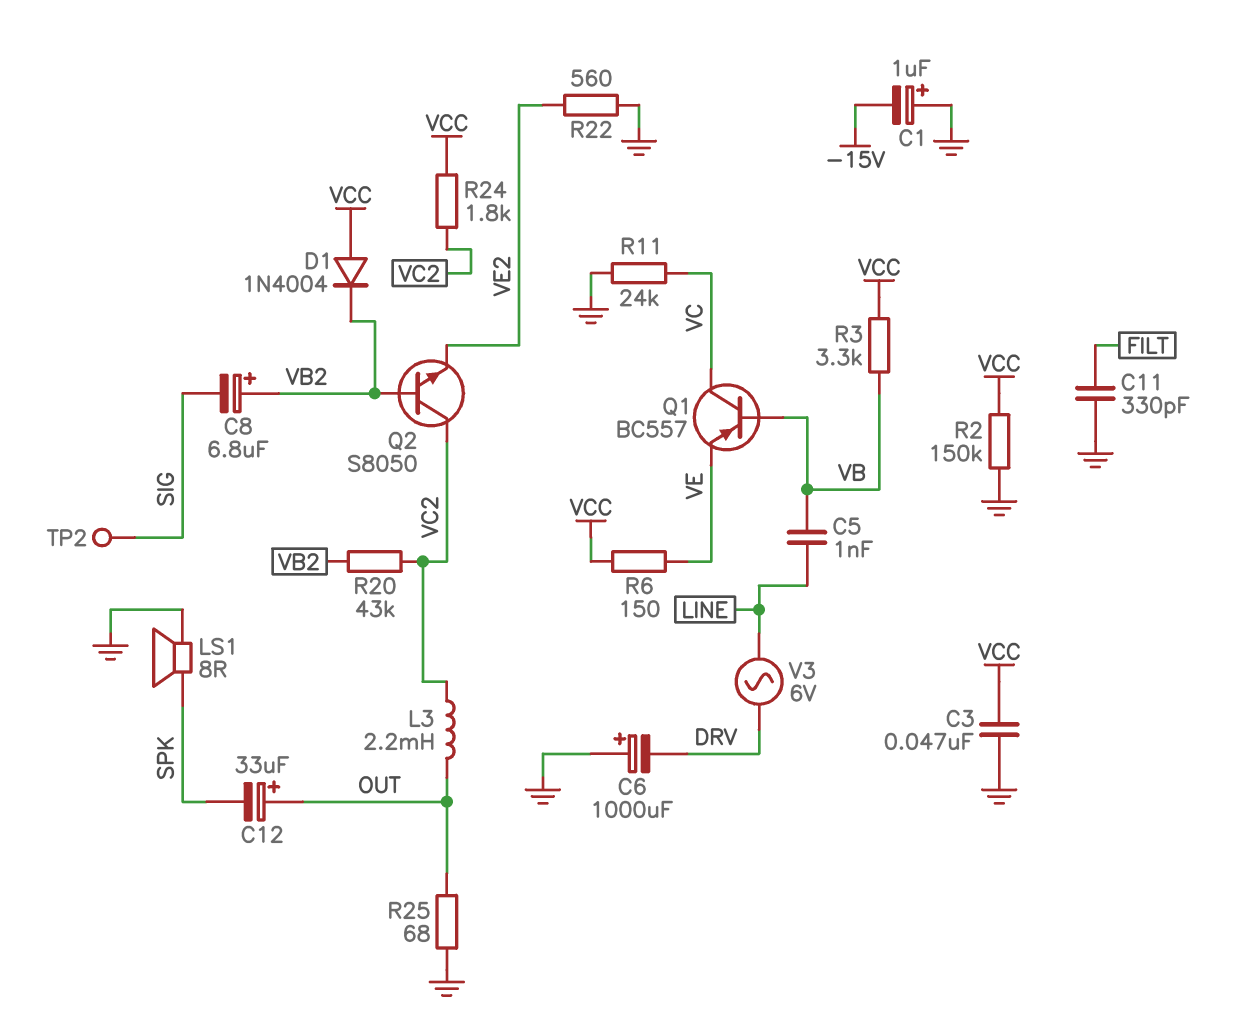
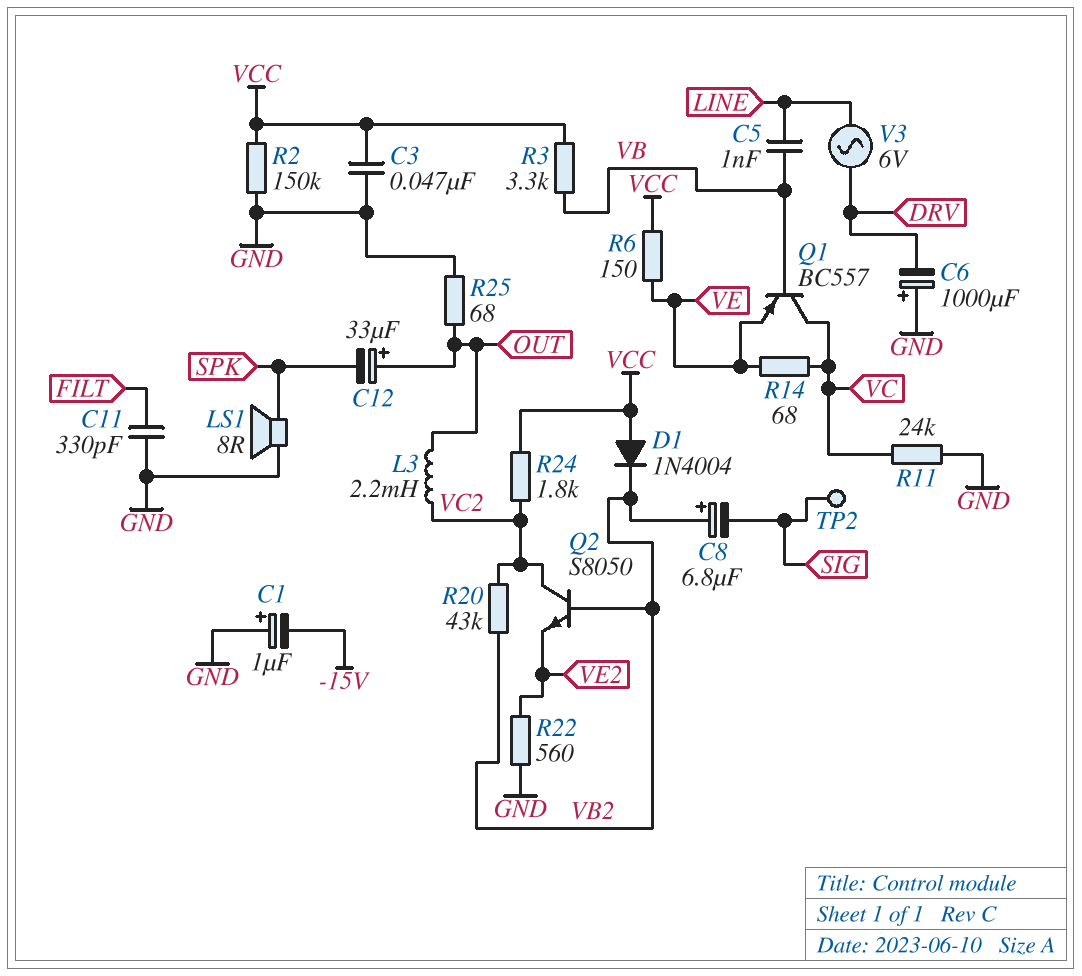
R14: none -> 68 (VC, VE)

